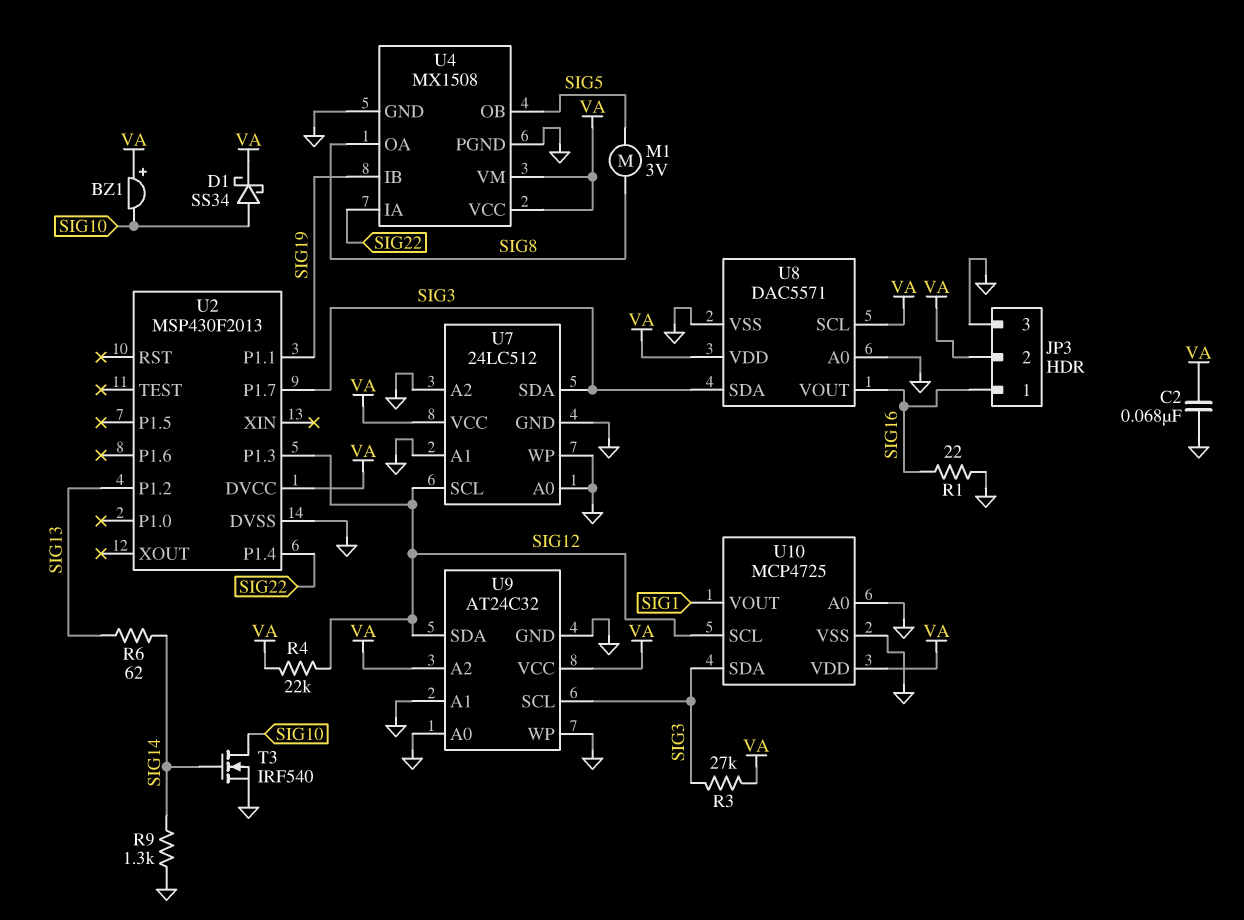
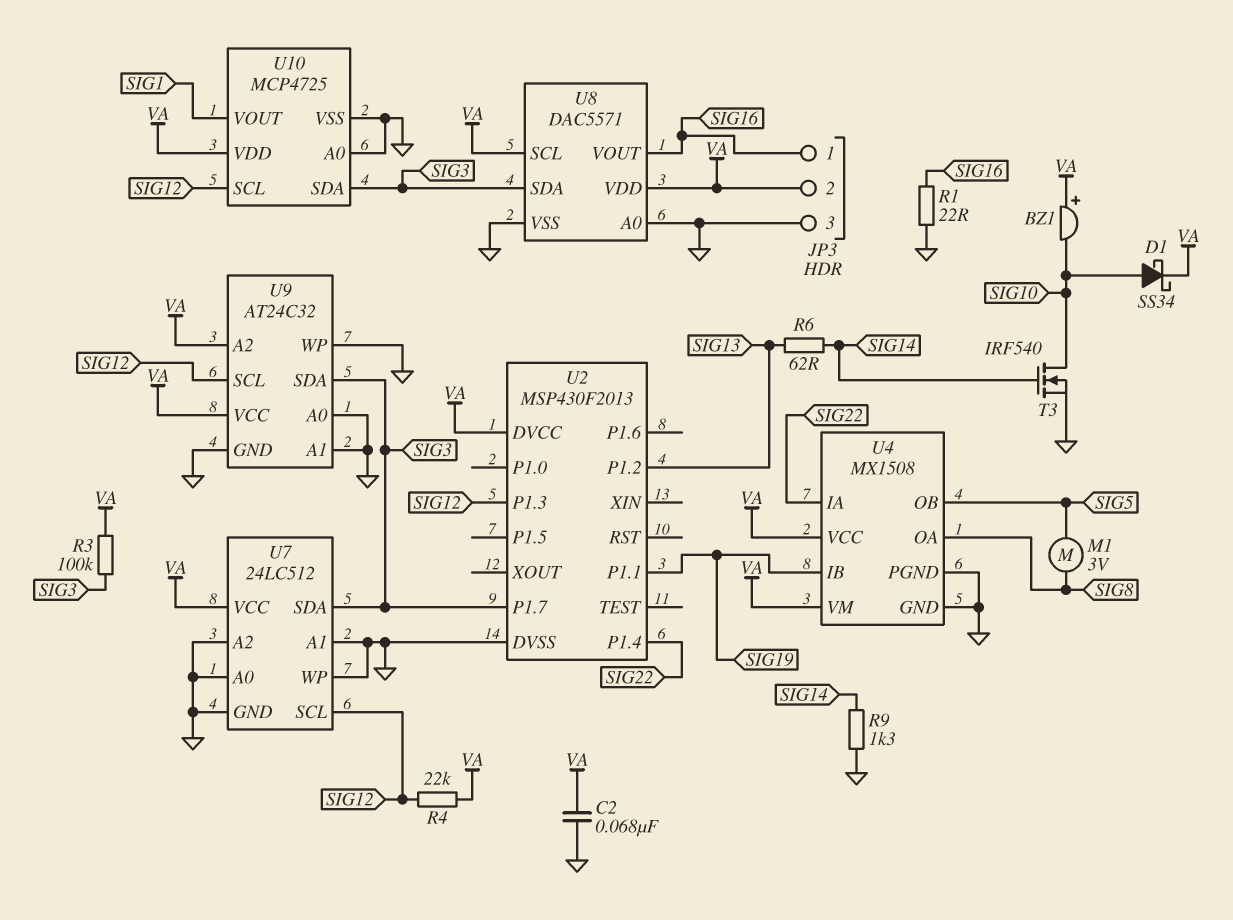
R3: 27k (SIG3, VA) -> 100k (SIG3, VA)
U9 pin SCL: SIG3 -> SIG12
U9 pin SDA: SIG12 -> SIG3

